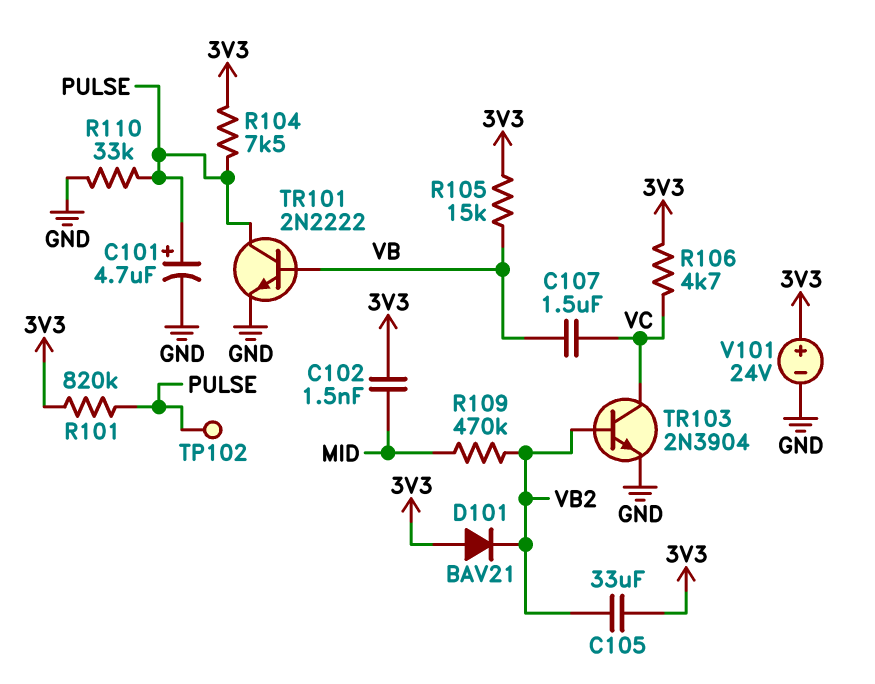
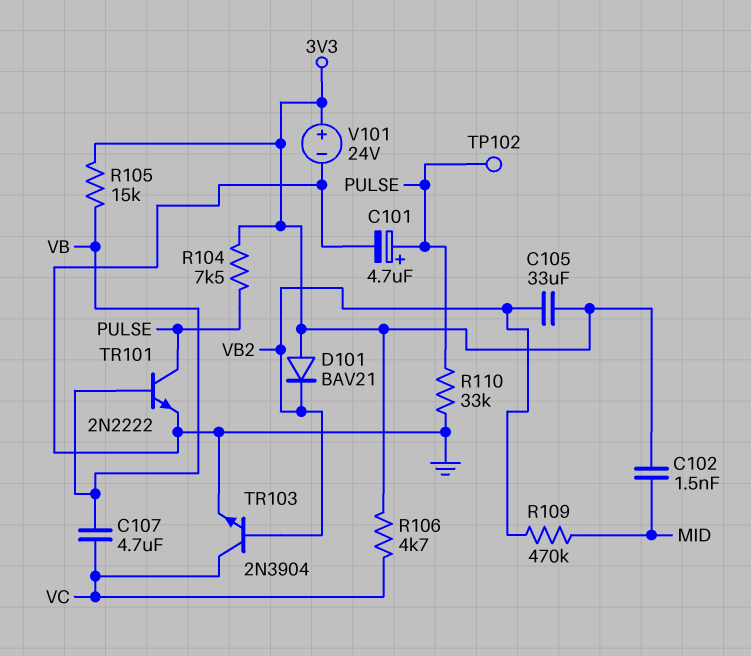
C107: 1.5uF (VB, VC) -> 4.7uF (VB, VC)
R101: 820k (3V3, PULSE) -> none

